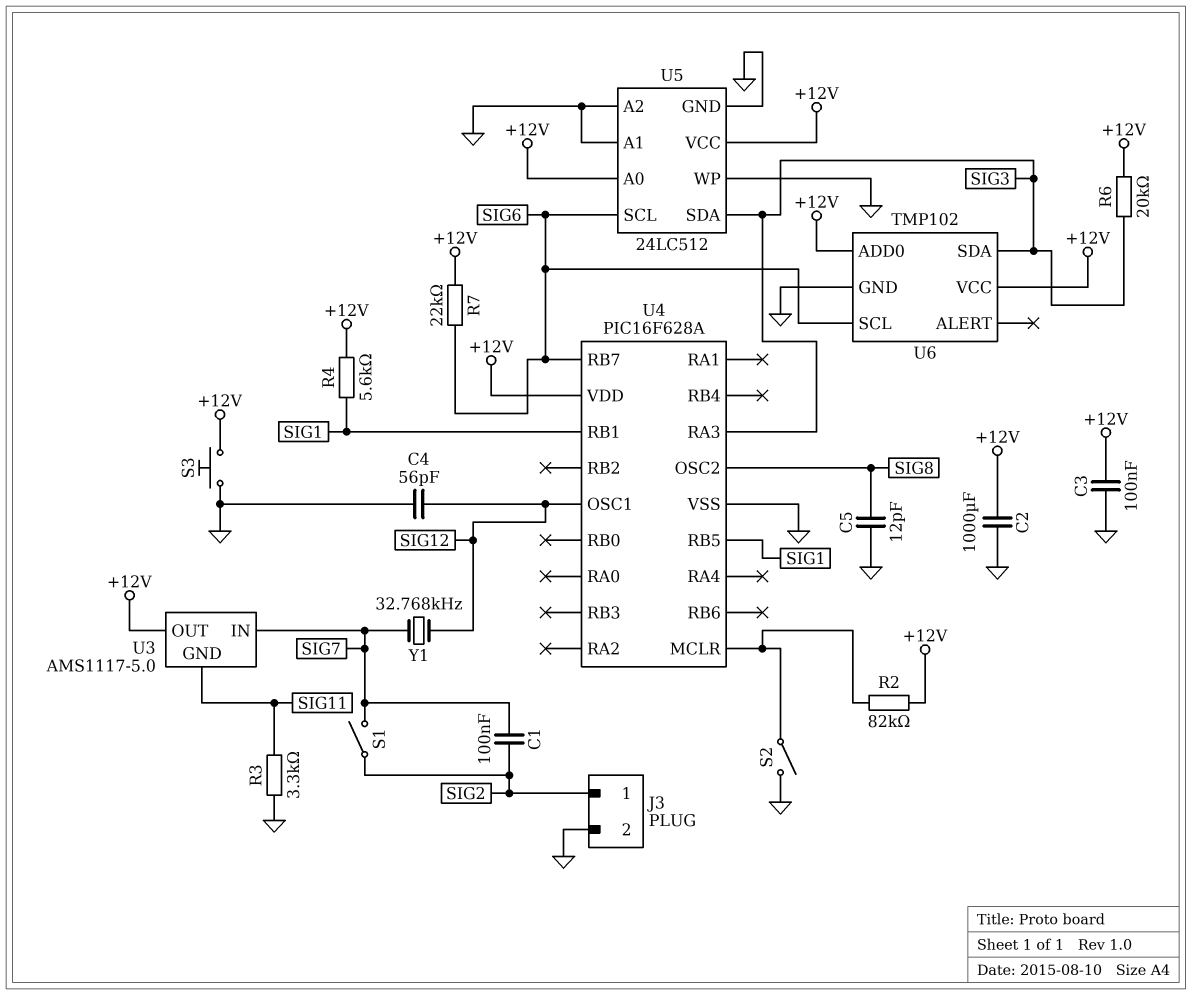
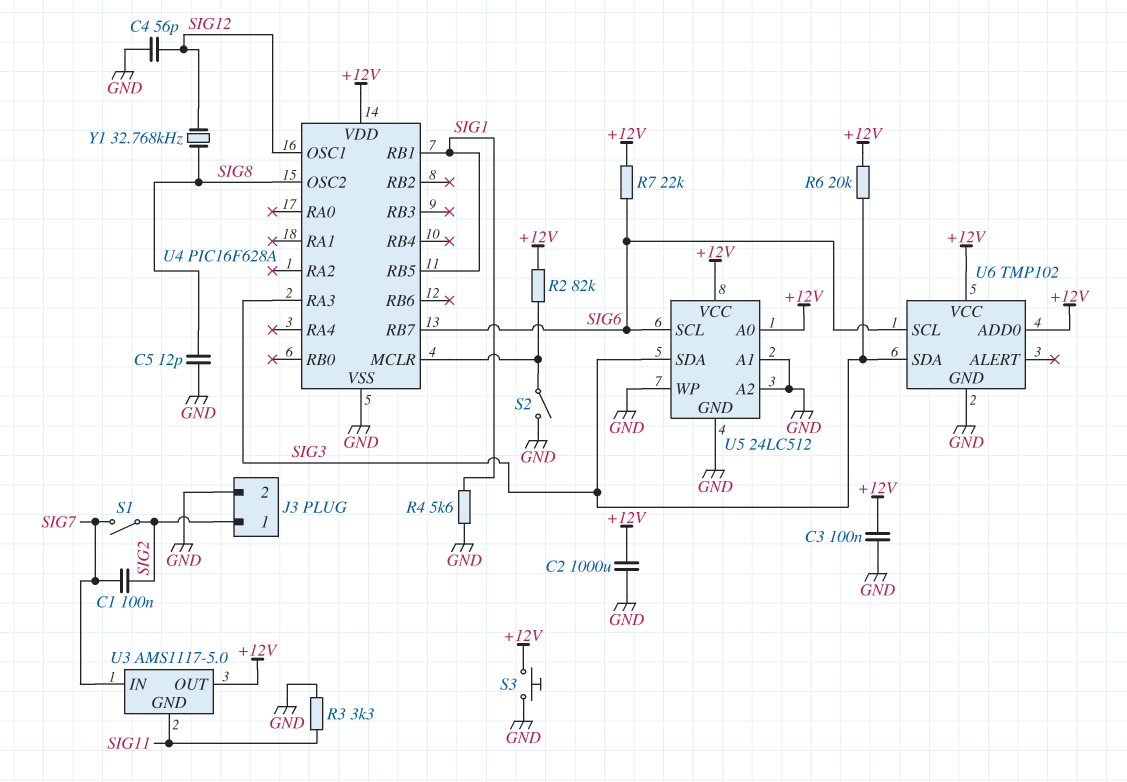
R4: 5.6k (+12V, SIG1) -> 5.6k (GND, SIG1)
Y1: 32.768kHz (SIG7, SIG12) -> 32.768kHz (SIG8, SIG12)

